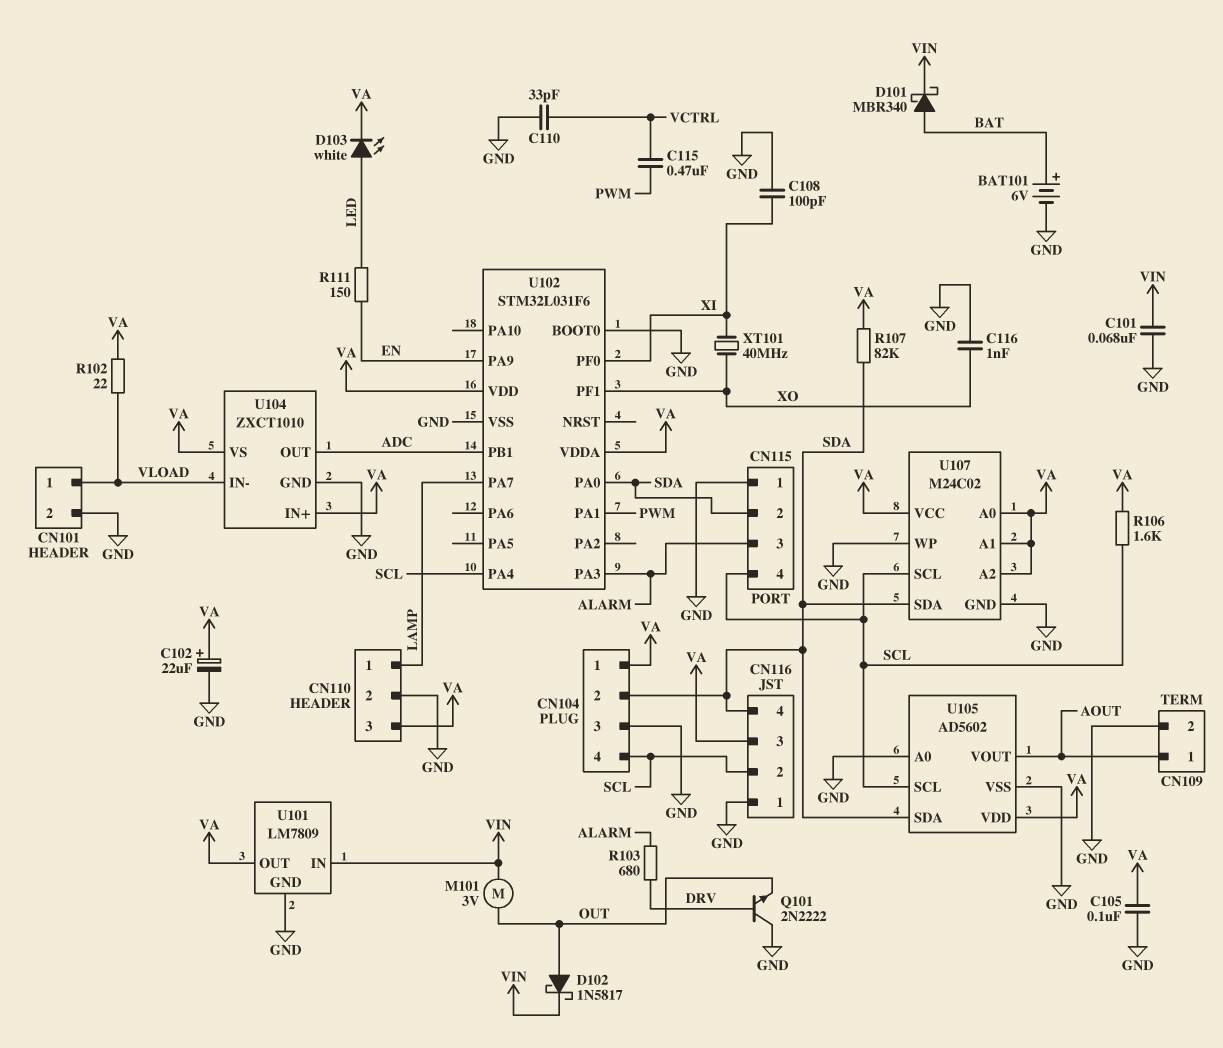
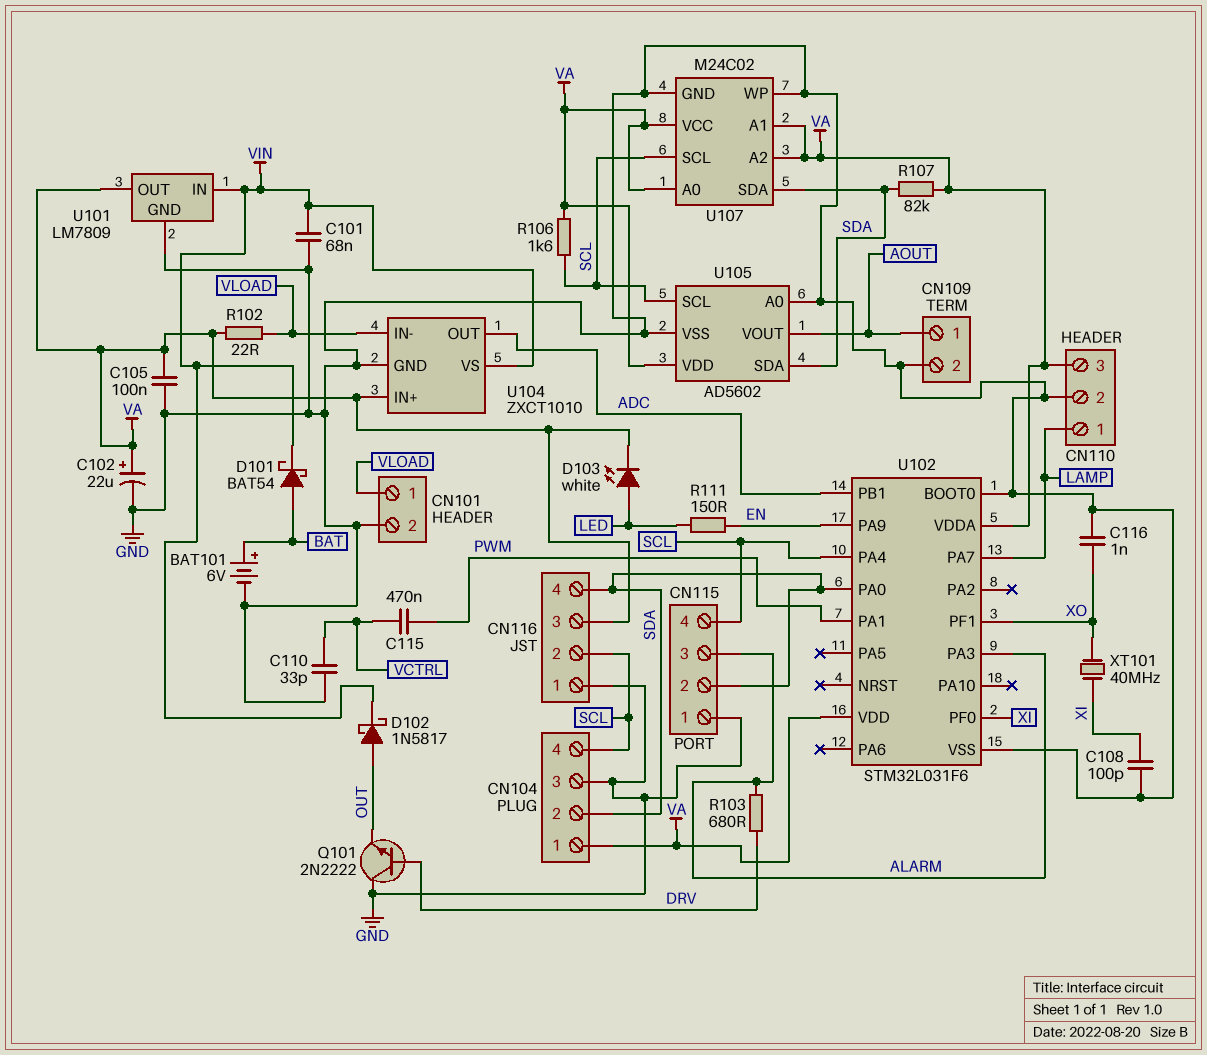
D101: schottky MBR340 (A BAT, K VIN) -> schottky BAT54 (A BAT, K VIN)
M101: motor 3V (OUT, VIN) -> none
U104 pin VS: VA -> VIN

